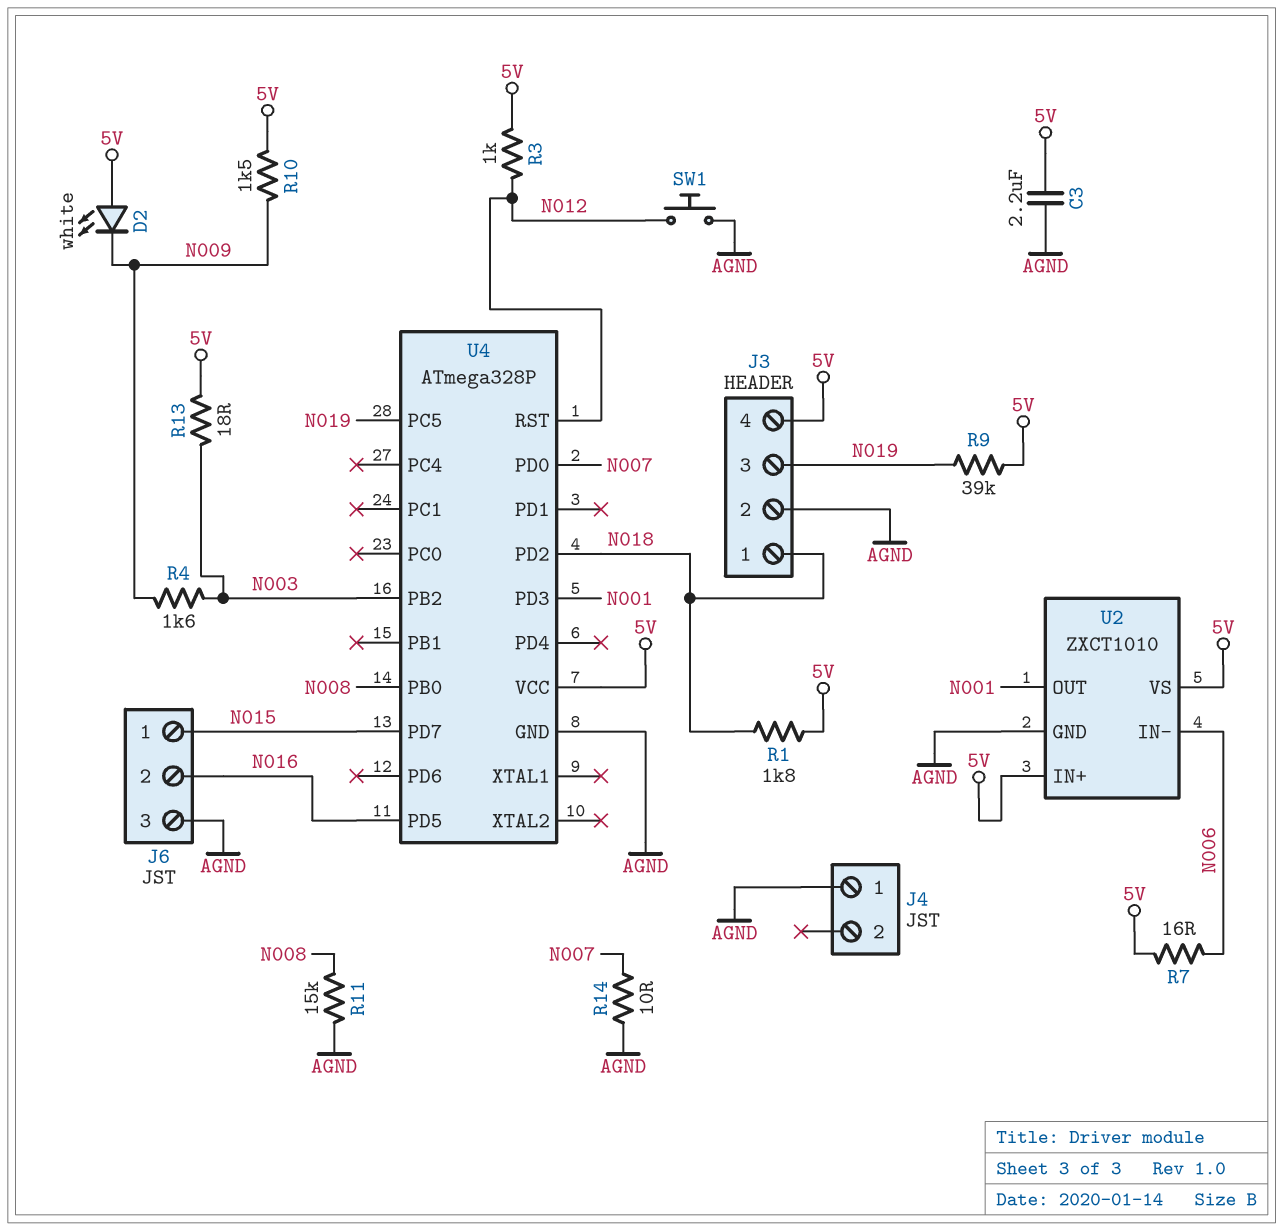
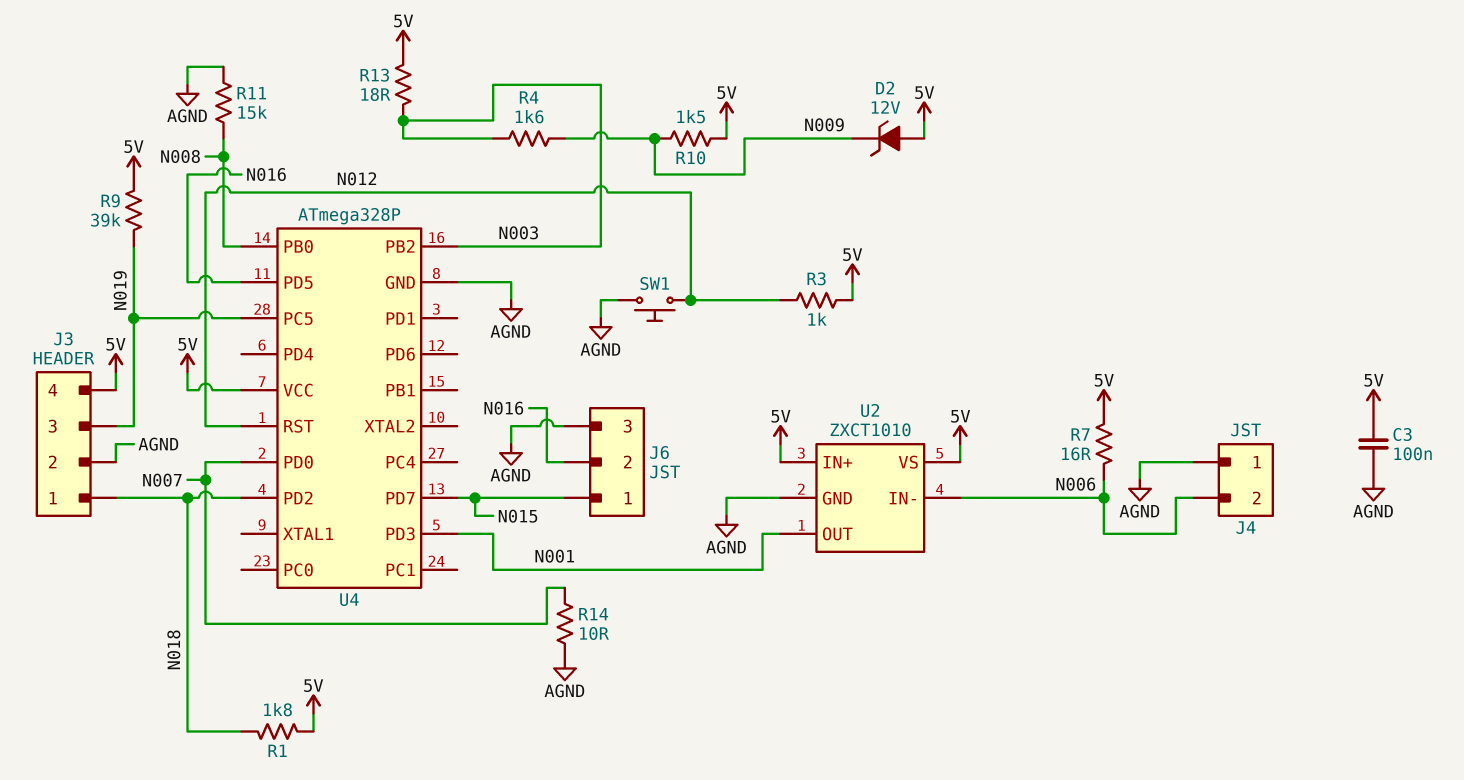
C3: 2.2uF (5V, AGND) -> 100nF (5V, AGND)
D2: LED white (A 5V, K N009) -> zener 12V (A 5V, K N009)
J4 pin 2: none -> N006

